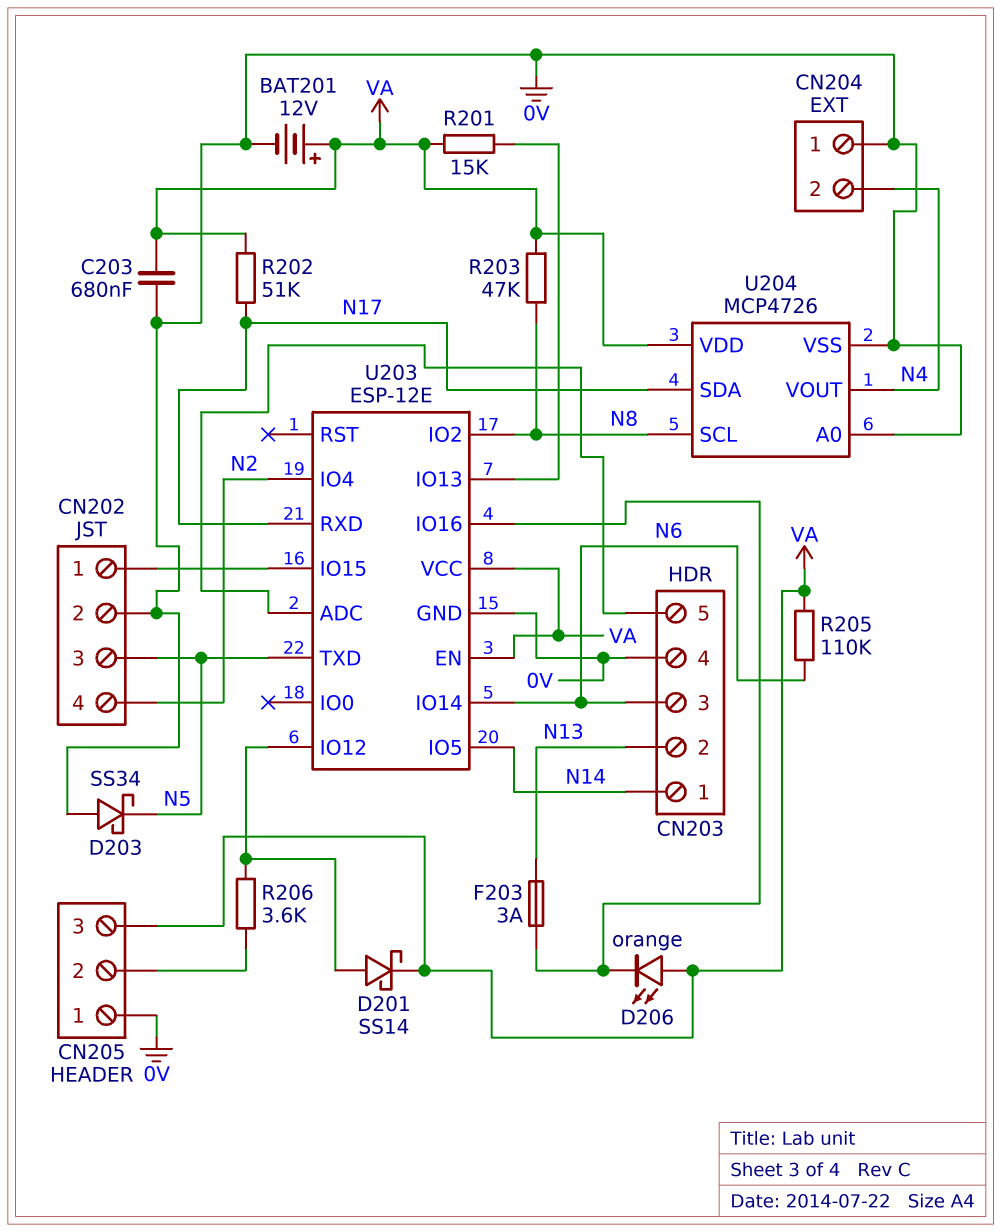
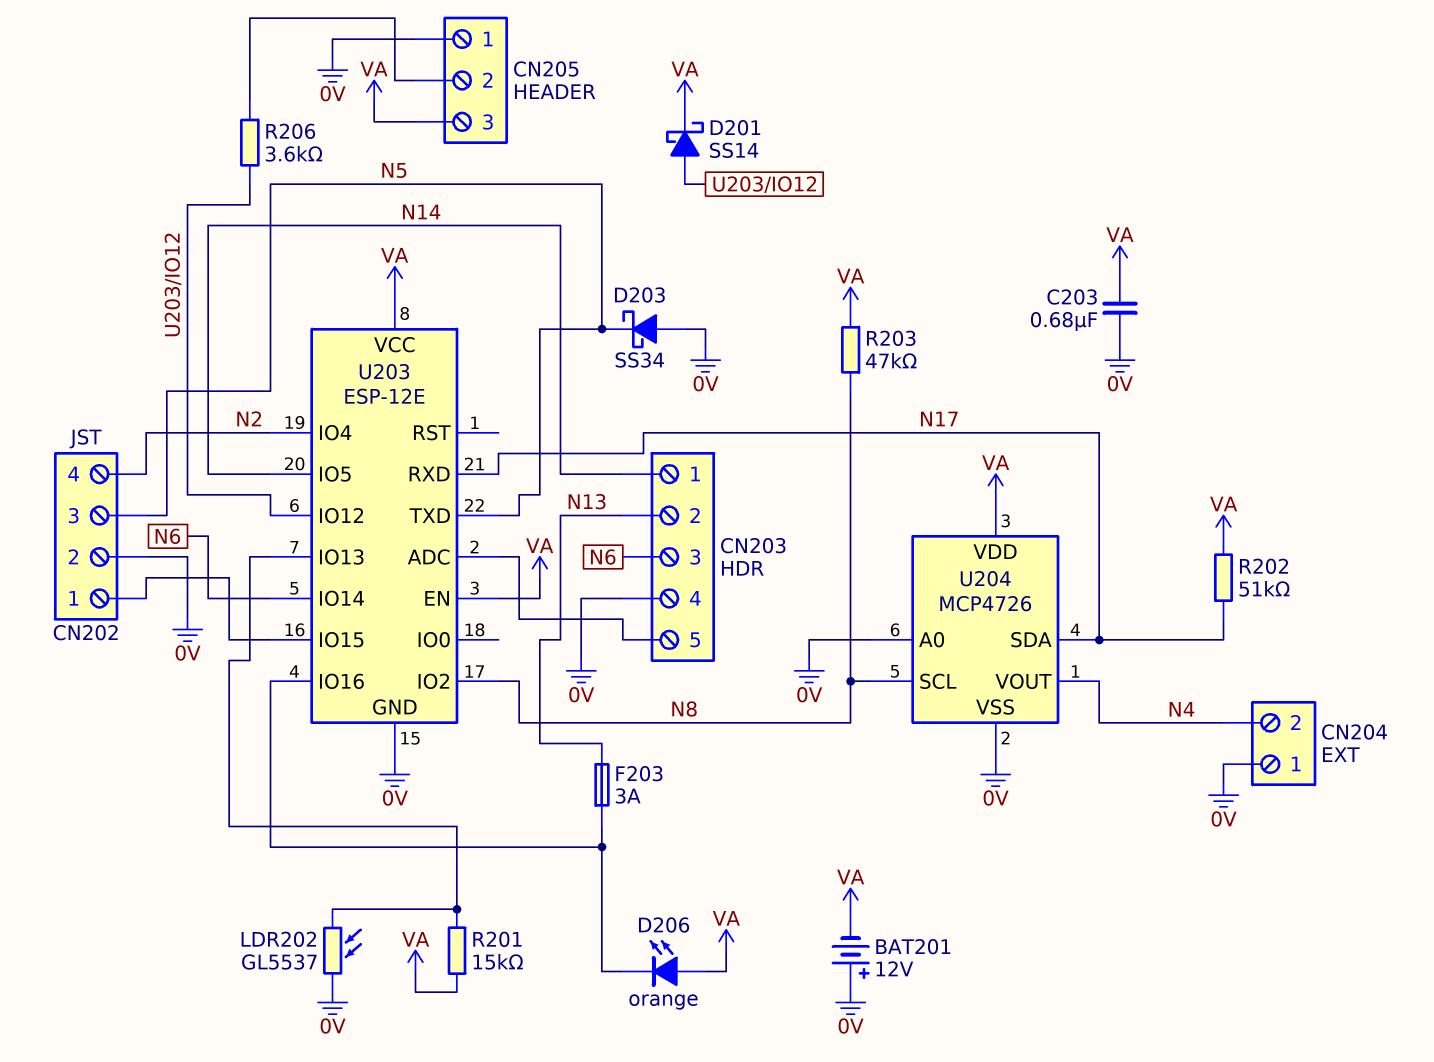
BAT201: 12V (plus VA, minus 0V) -> 12V (plus 0V, minus VA)
LDR202: none -> GL5537 (0V, U203/IO13)
R205: 110k (N6, VA) -> none

